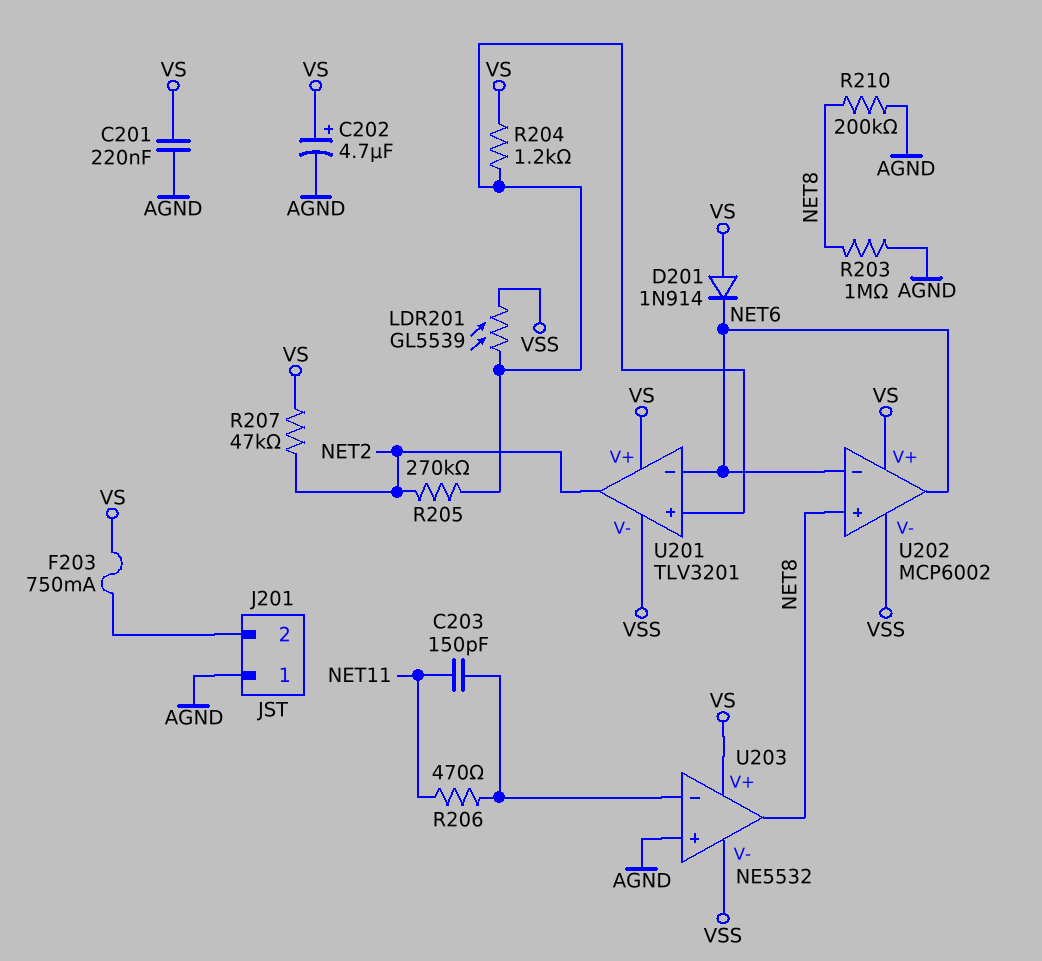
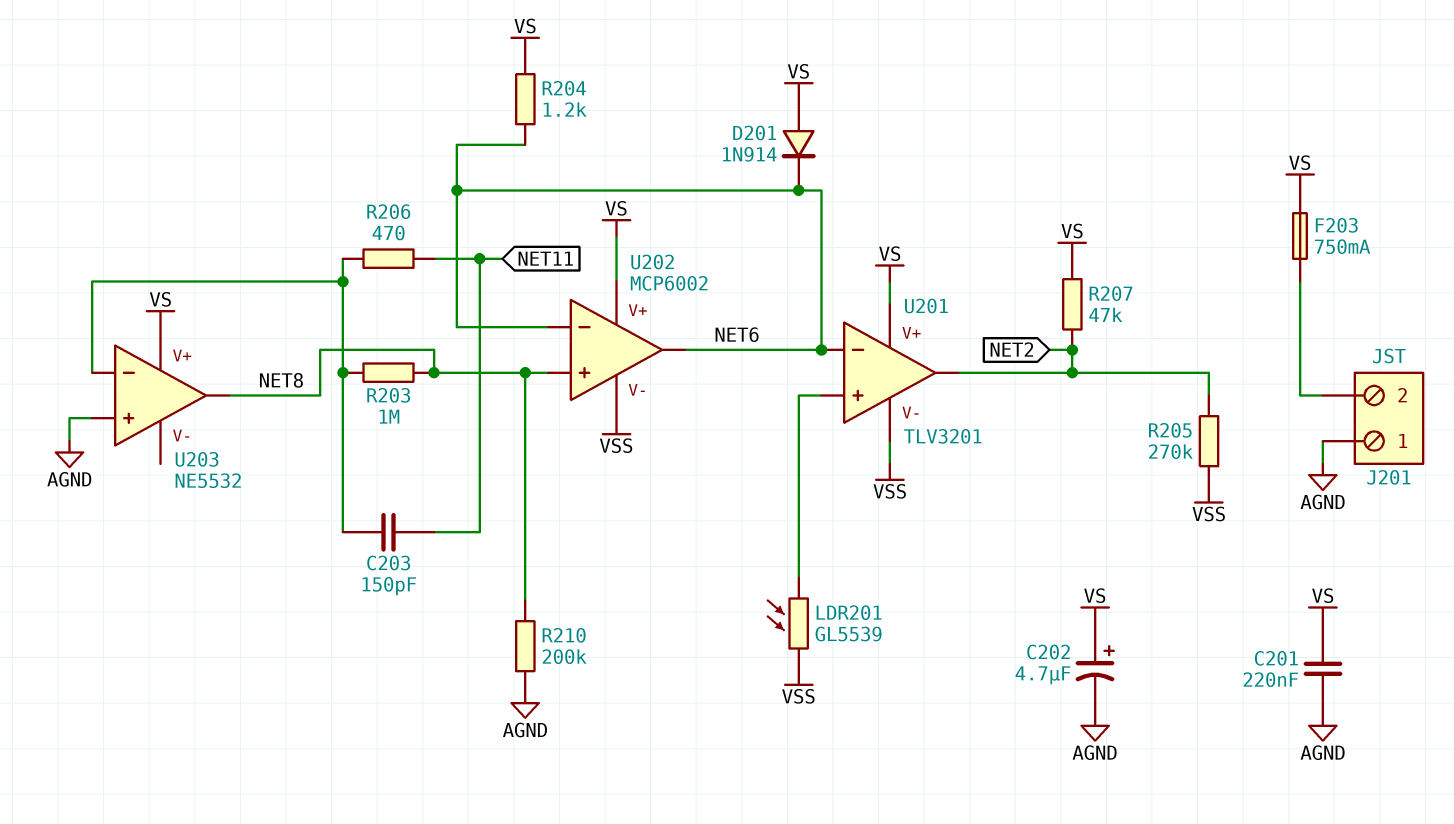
R203: 1M (AGND, NET8) -> 1M (NET8, U203/in-)
R204: 1.2k (U201/in+, VS) -> 1.2k (NET6, VS)
R205: 270k (NET2, U201/in+) -> 270k (NET2, VSS)
U203 pin V-: VSS -> none

